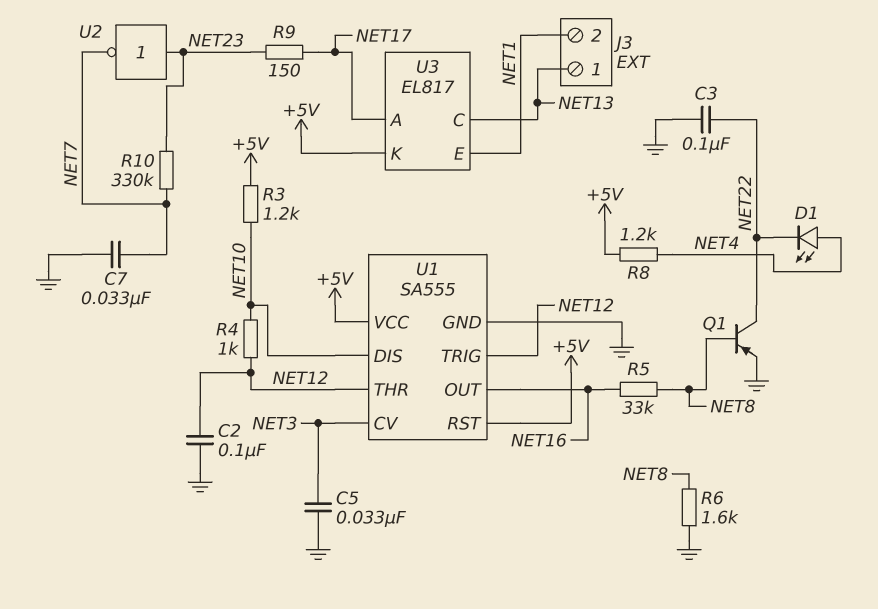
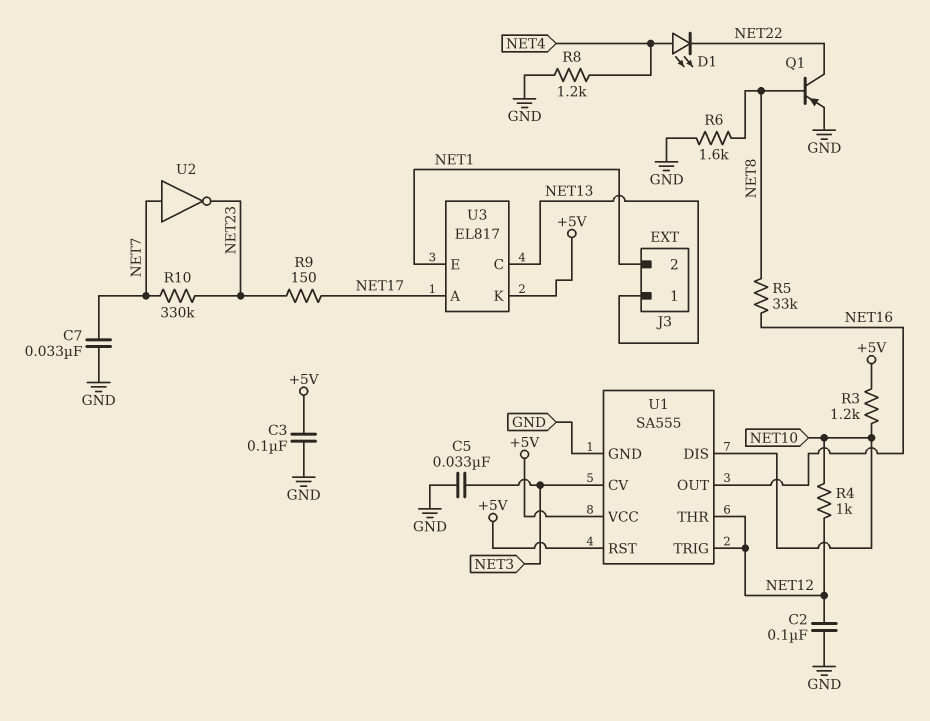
C3: 100nF (GND, NET22) -> 100nF (+5V, GND)
R8: 1.2k (+5V, NET4) -> 1.2k (GND, NET4)
U2: NOT (in NET23, out NET7) -> NOT (in NET7, out NET23)

